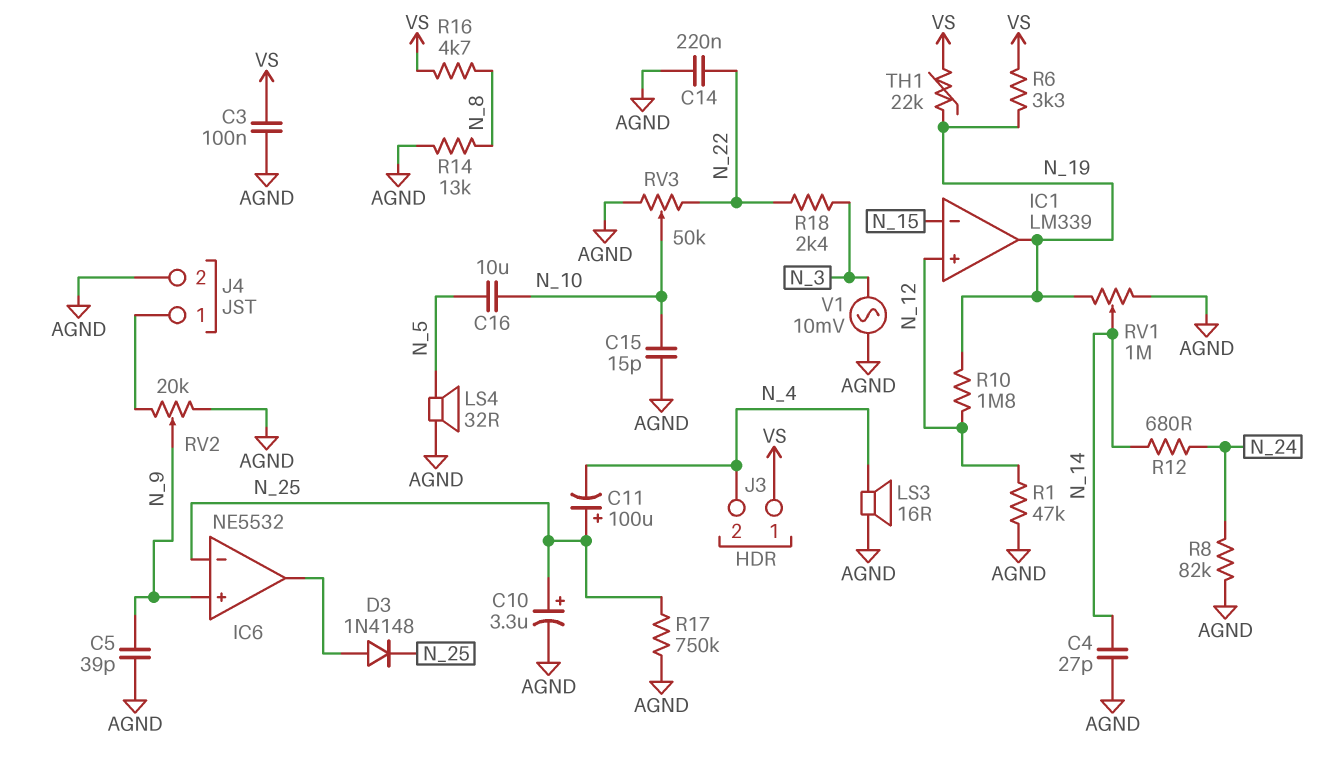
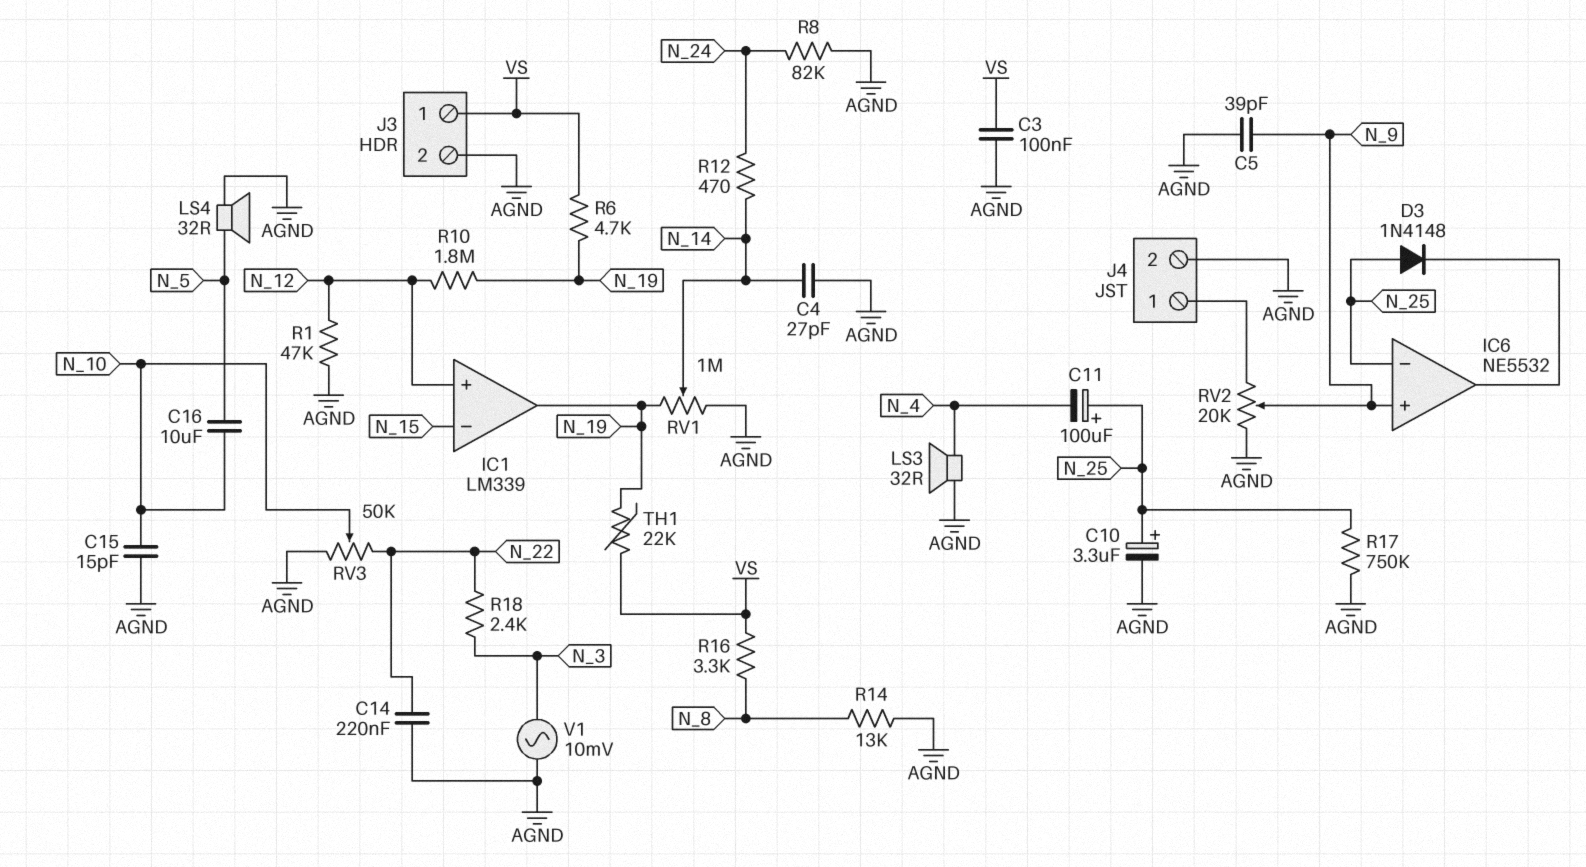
D3: diode 1N4148 (A IC6/out, K N_25) -> diode 1N4148 (A N_25, K IC6/out)
J3 pin 2: N_4 -> AGND
LS3: speaker 16R (AGND, N_4) -> speaker 32R (AGND, N_4)
R6: 3.3k (N_19, VS) -> 4.7k (N_19, VS)
R12: 680 (N_14, N_24) -> 470 (N_14, N_24)
R16: 4.7k (N_8, VS) -> 3.3k (N_8, VS)

